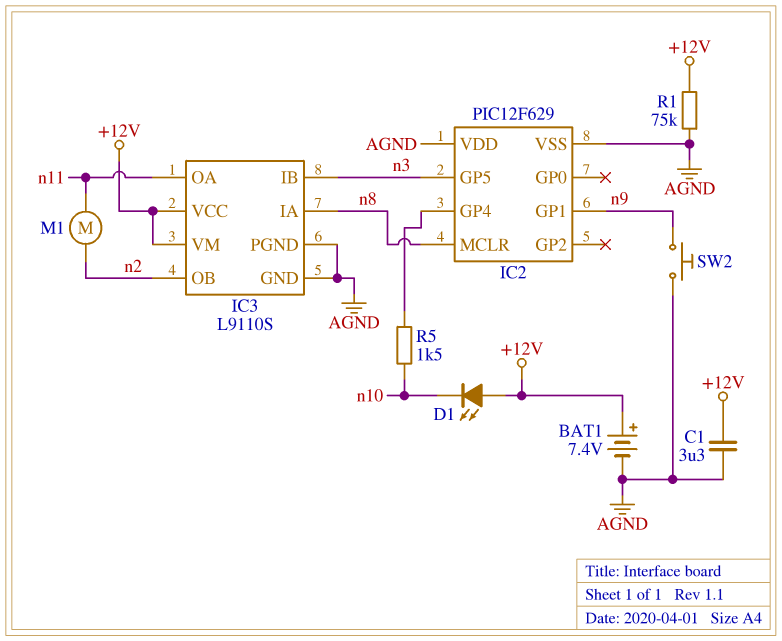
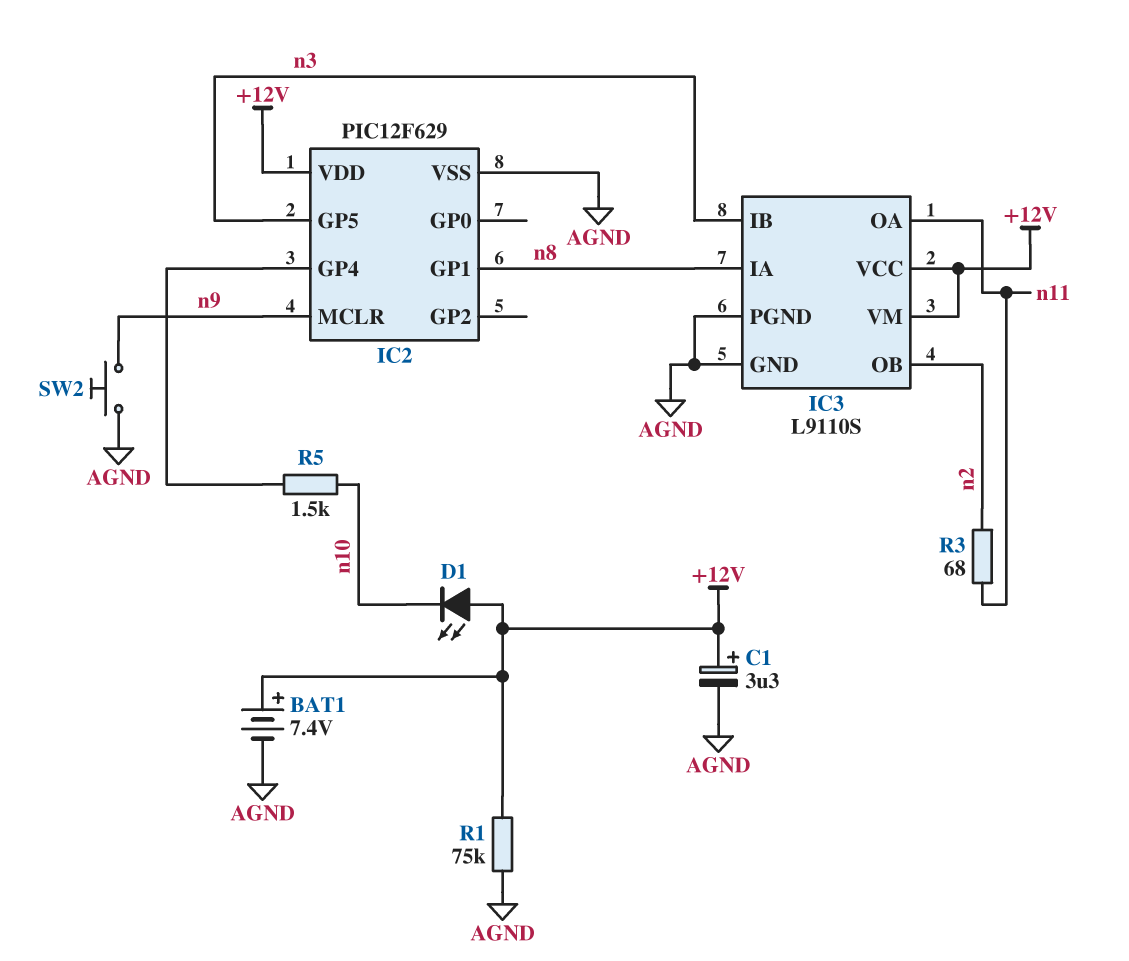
C1: 3.3uF (+12V, AGND) -> 3.3uF (plus +12V, minus AGND)
IC2 pin GP1: n9 -> n8
IC2 pin MCLR: n8 -> n9
IC2 pin VDD: AGND -> +12V
M1: motor (n2, n11) -> none
R3: none -> 68 (n2, n11)

